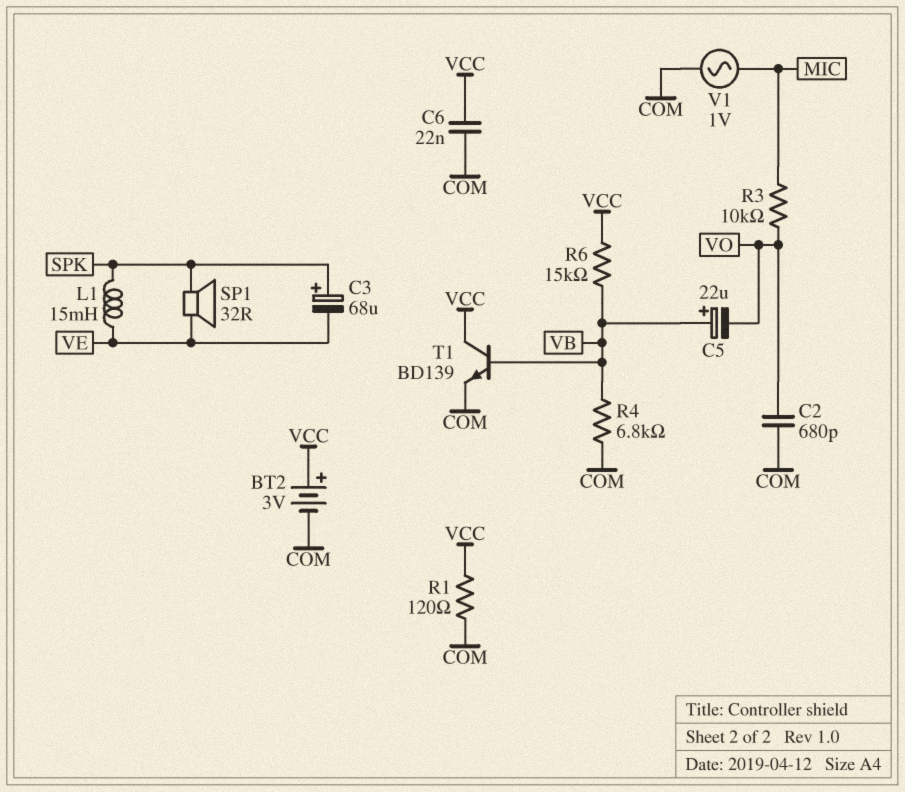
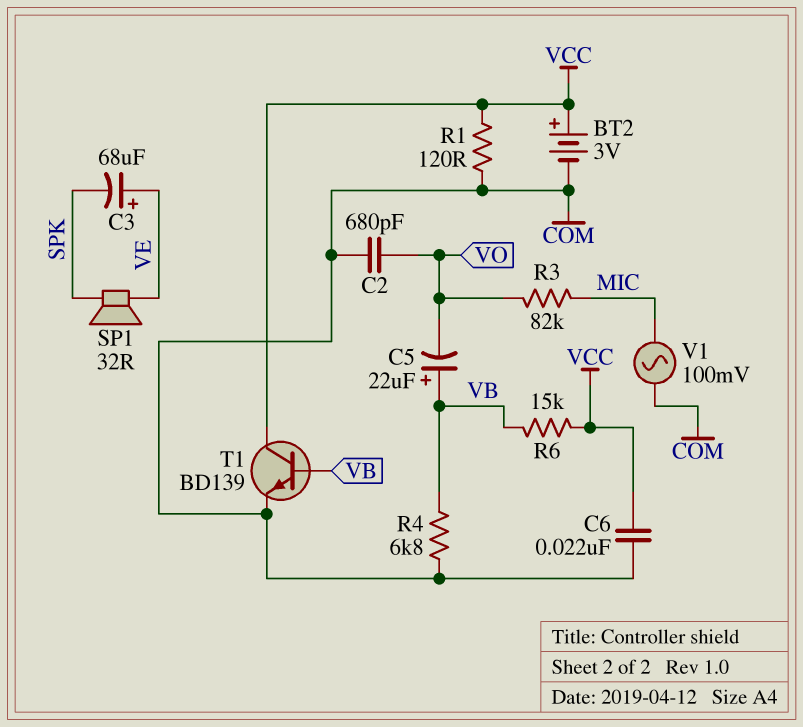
C3: 68uF (plus SPK, minus VE) -> 68uF (plus VE, minus SPK)
L1: 15mH (SPK, VE) -> none
R3: 10k (MIC, VO) -> 82k (MIC, VO)
V1: AC 1V (COM, MIC) -> AC 100mV (COM, MIC)

